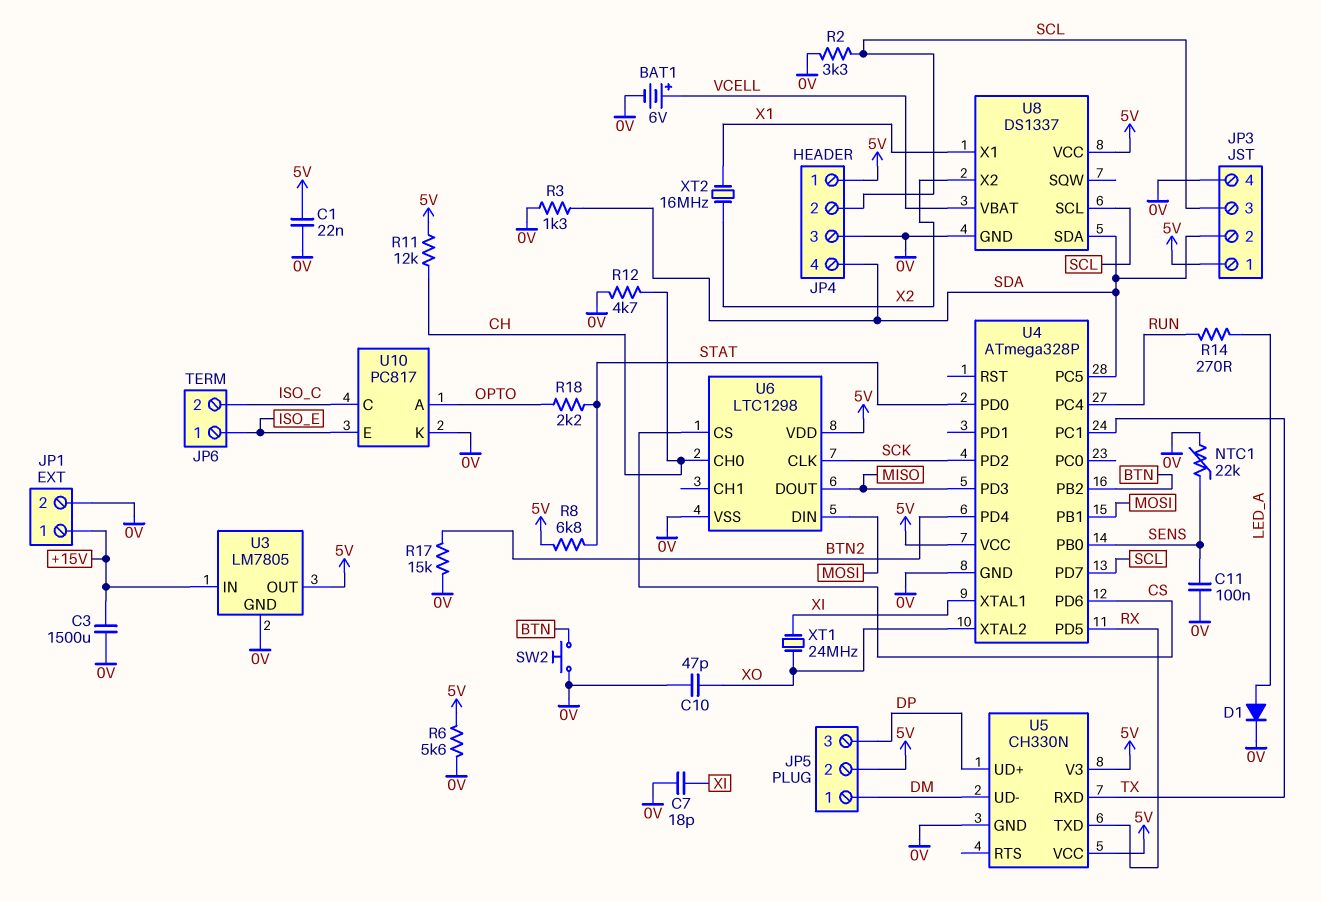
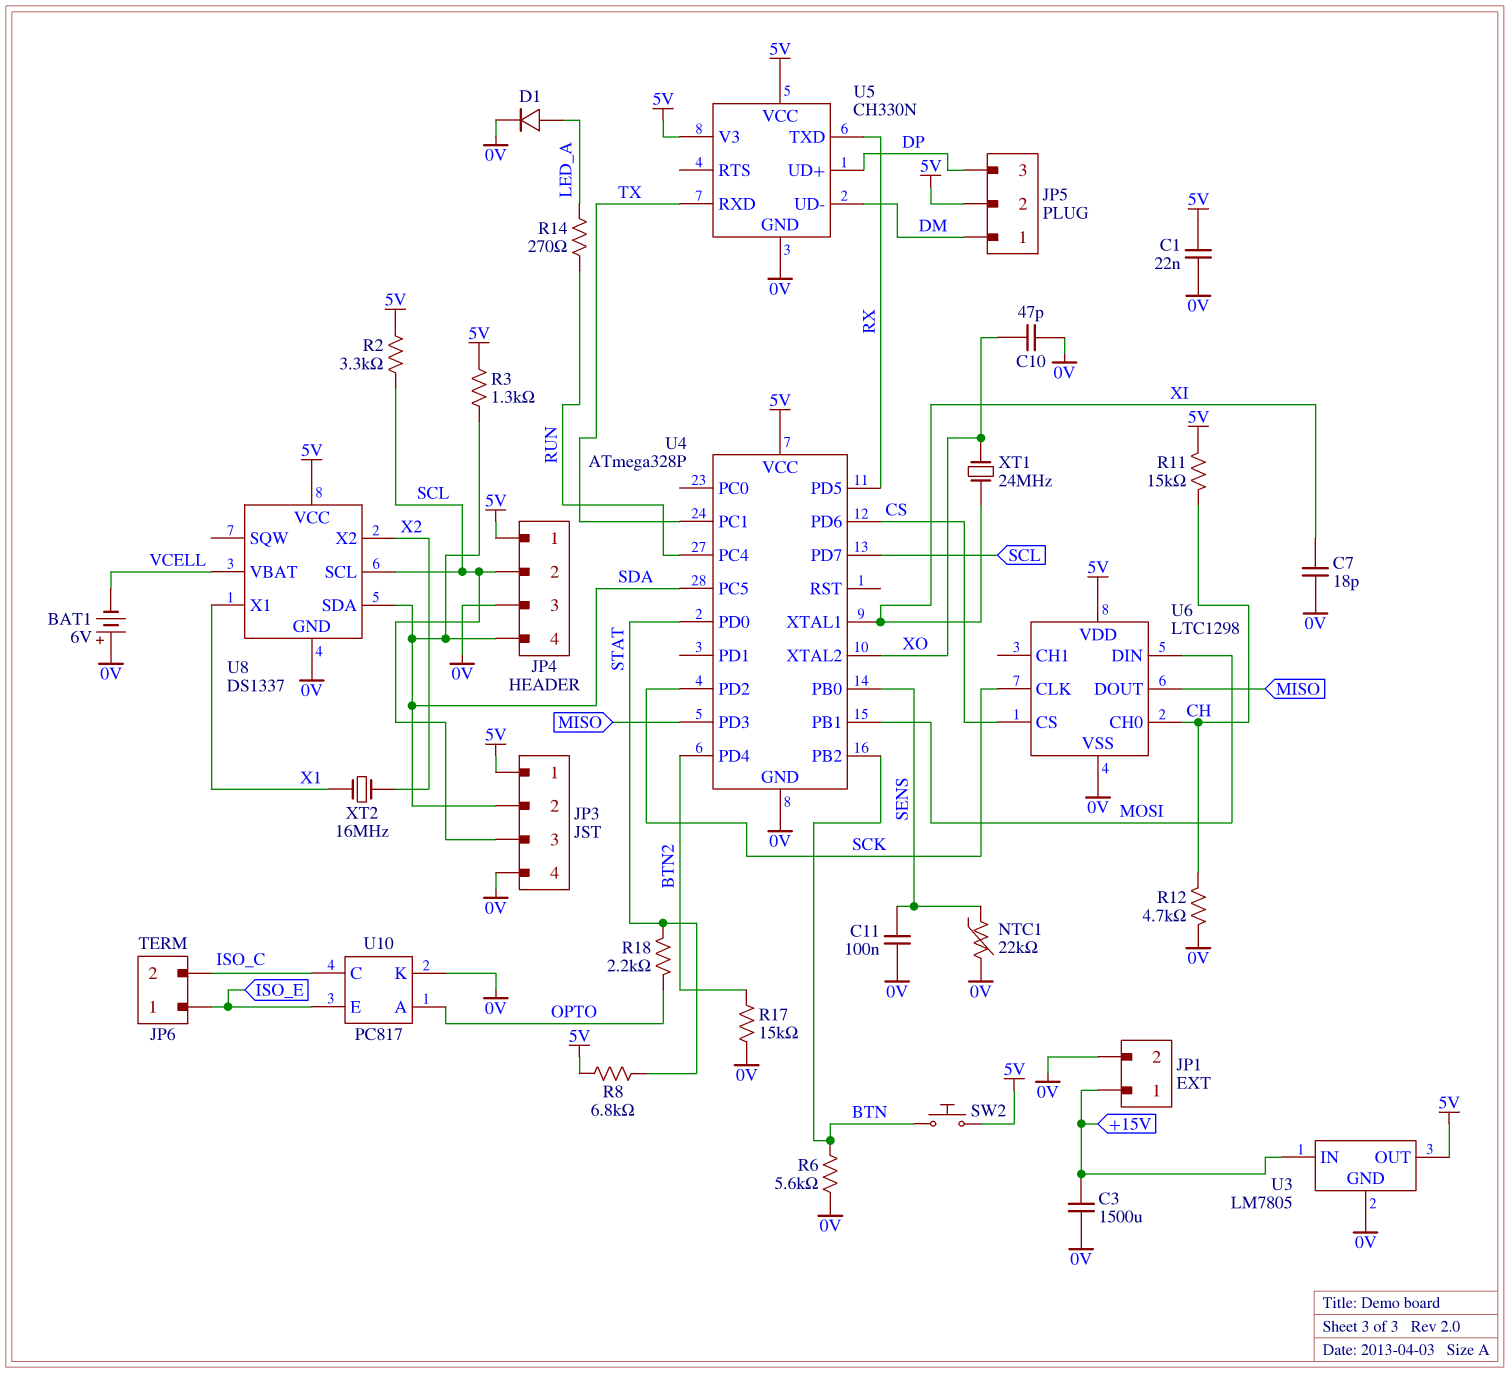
BAT1: 6V (plus VCELL, minus 0V) -> 6V (plus 0V, minus VCELL)
R2: 3.3k (0V, SCL) -> 3.3k (5V, SCL)
R3: 1.3k (0V, SDA) -> 1.3k (5V, SDA)
R6: 5.6k (0V, 5V) -> 5.6k (0V, BTN)
R11: 12k (5V, CH) -> 15k (5V, CH)
SW2: button (0V, BTN) -> button (5V, BTN)

